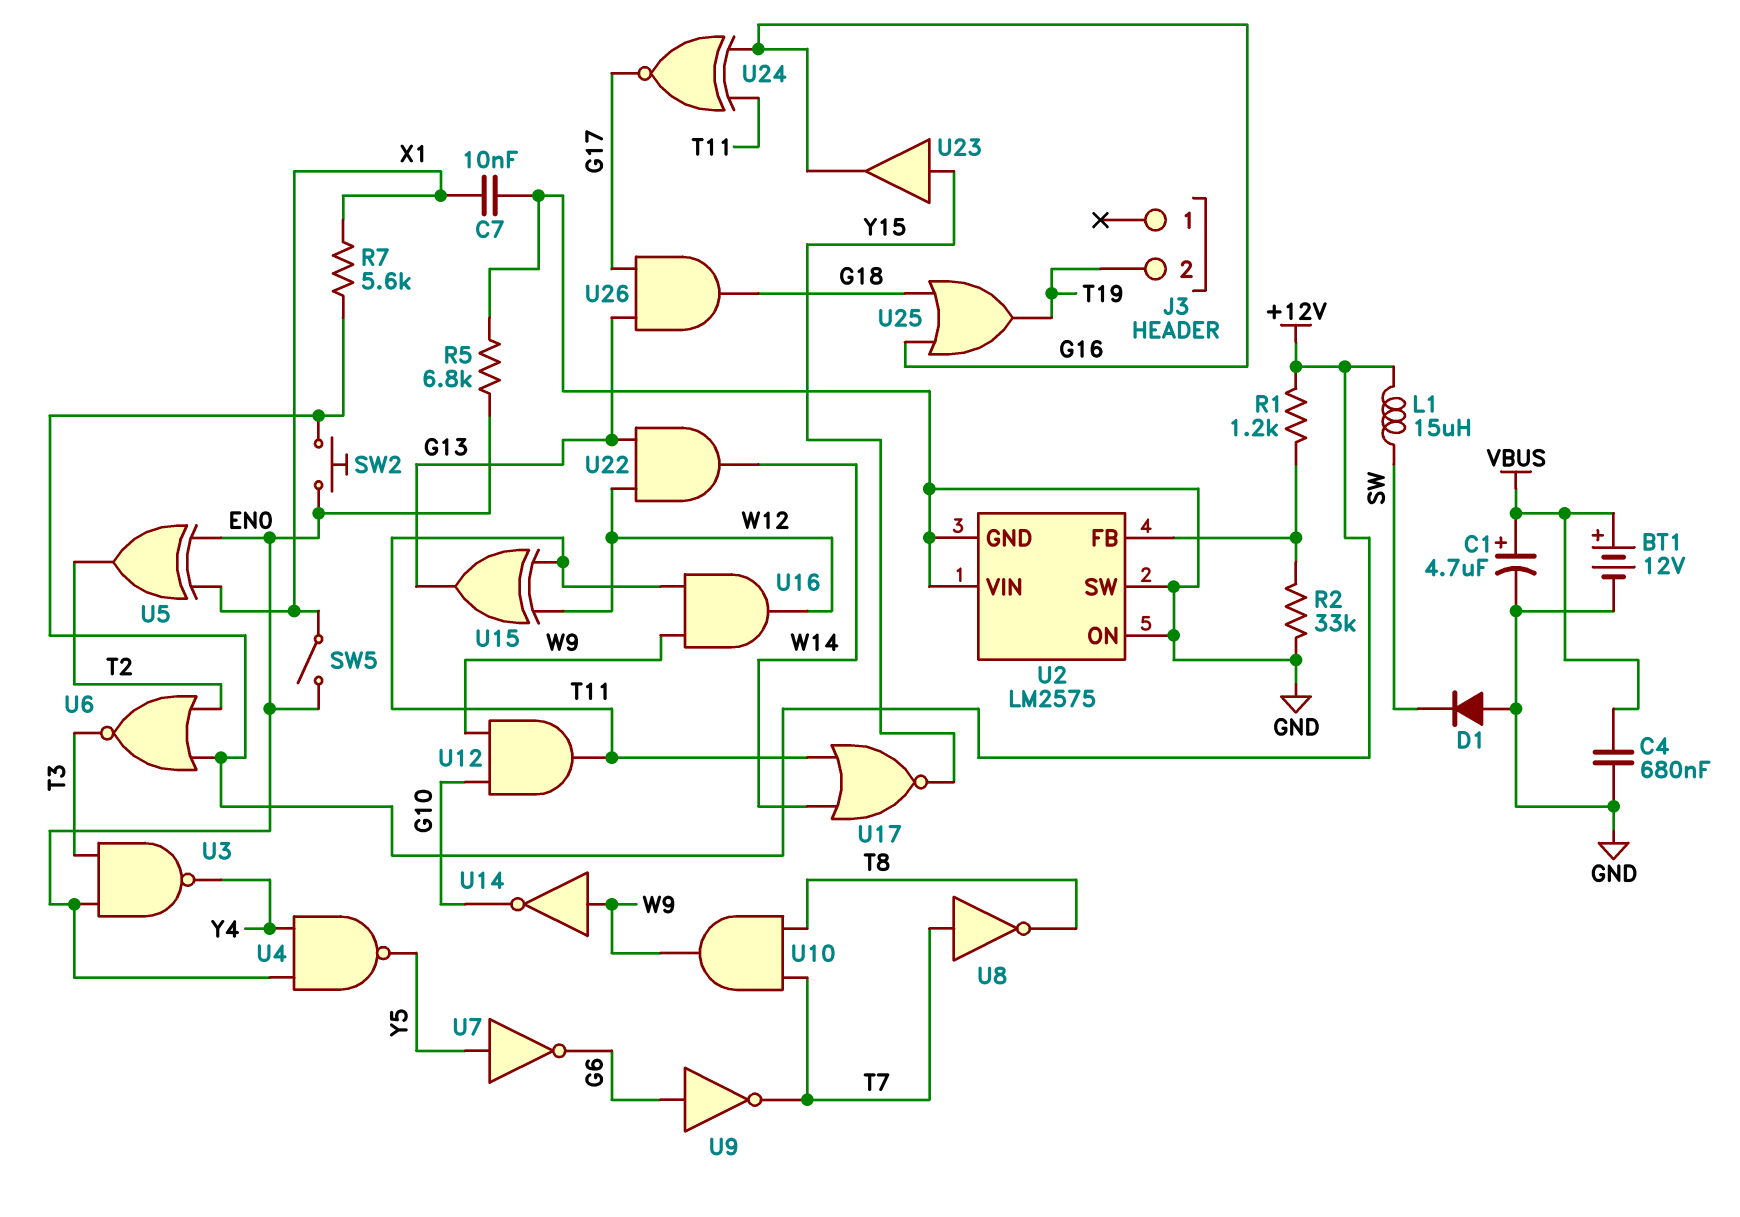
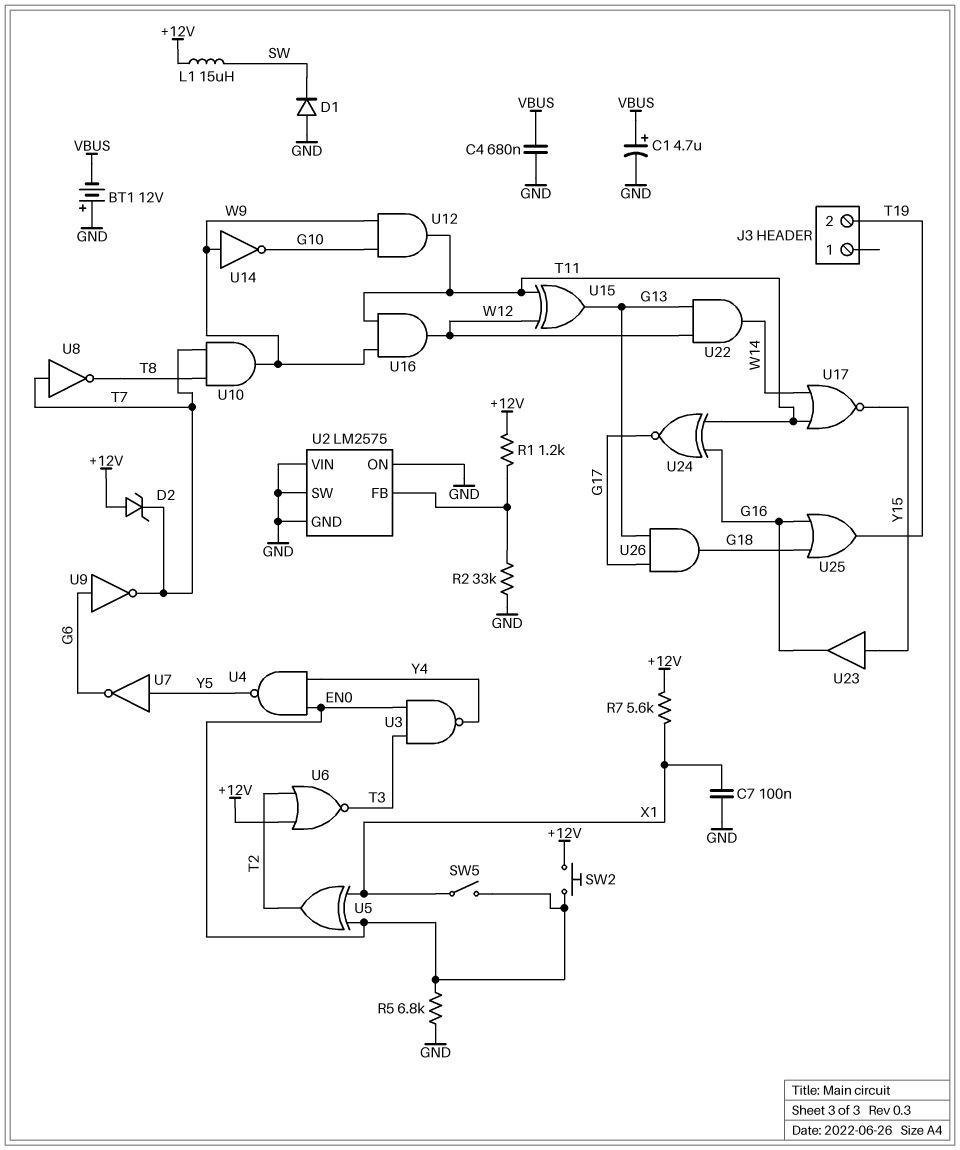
BT1: 12V (plus VBUS, minus GND) -> 12V (plus GND, minus VBUS)
C7: 10nF (GND, X1) -> 100nF (GND, X1)
D2: none -> zener (A +12V, K T7)

